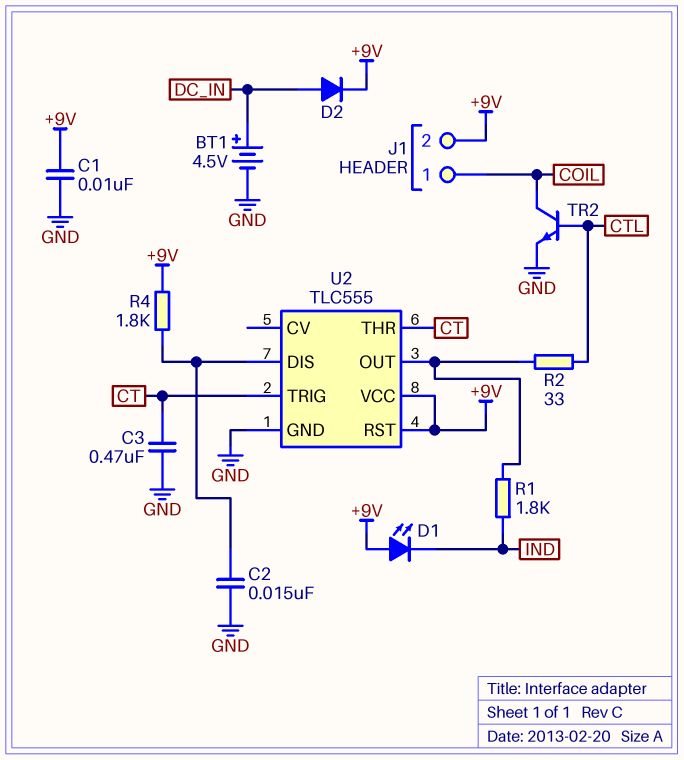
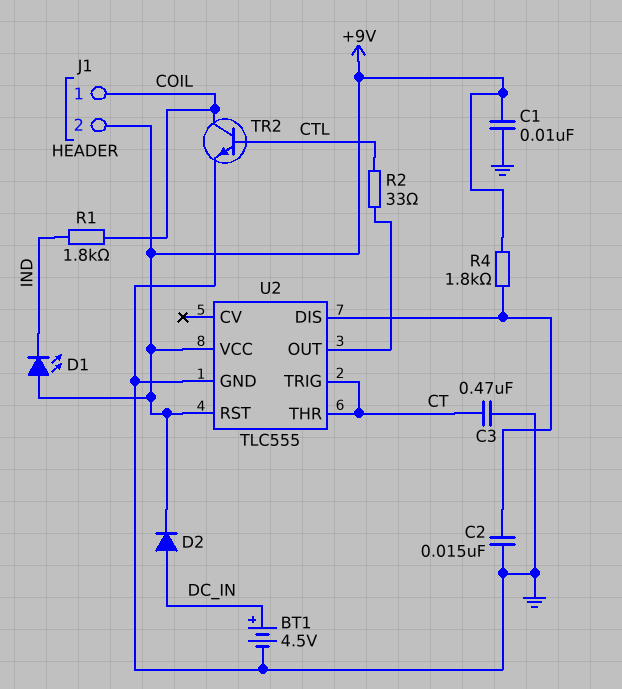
R1: 1.8k (IND, U2/OUT) -> 1.8k (COIL, IND)

